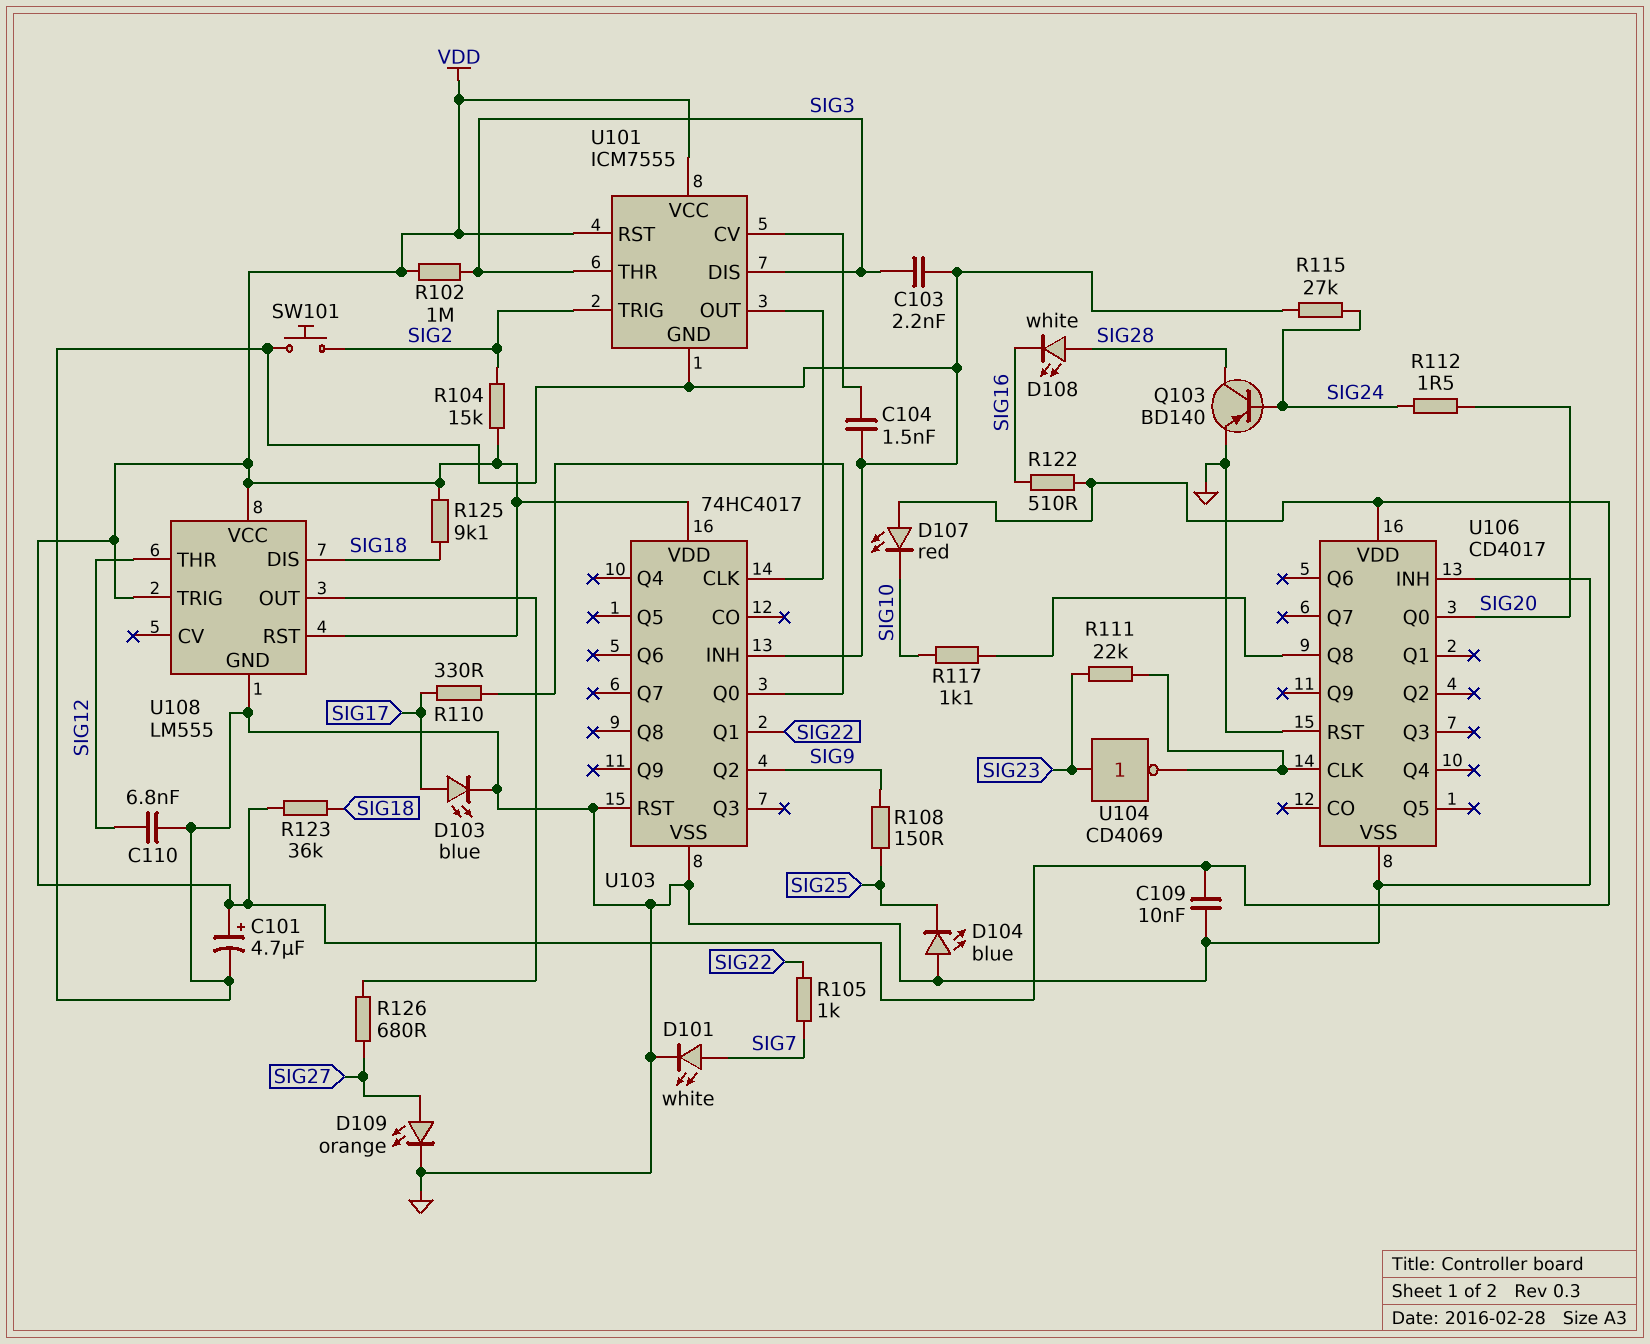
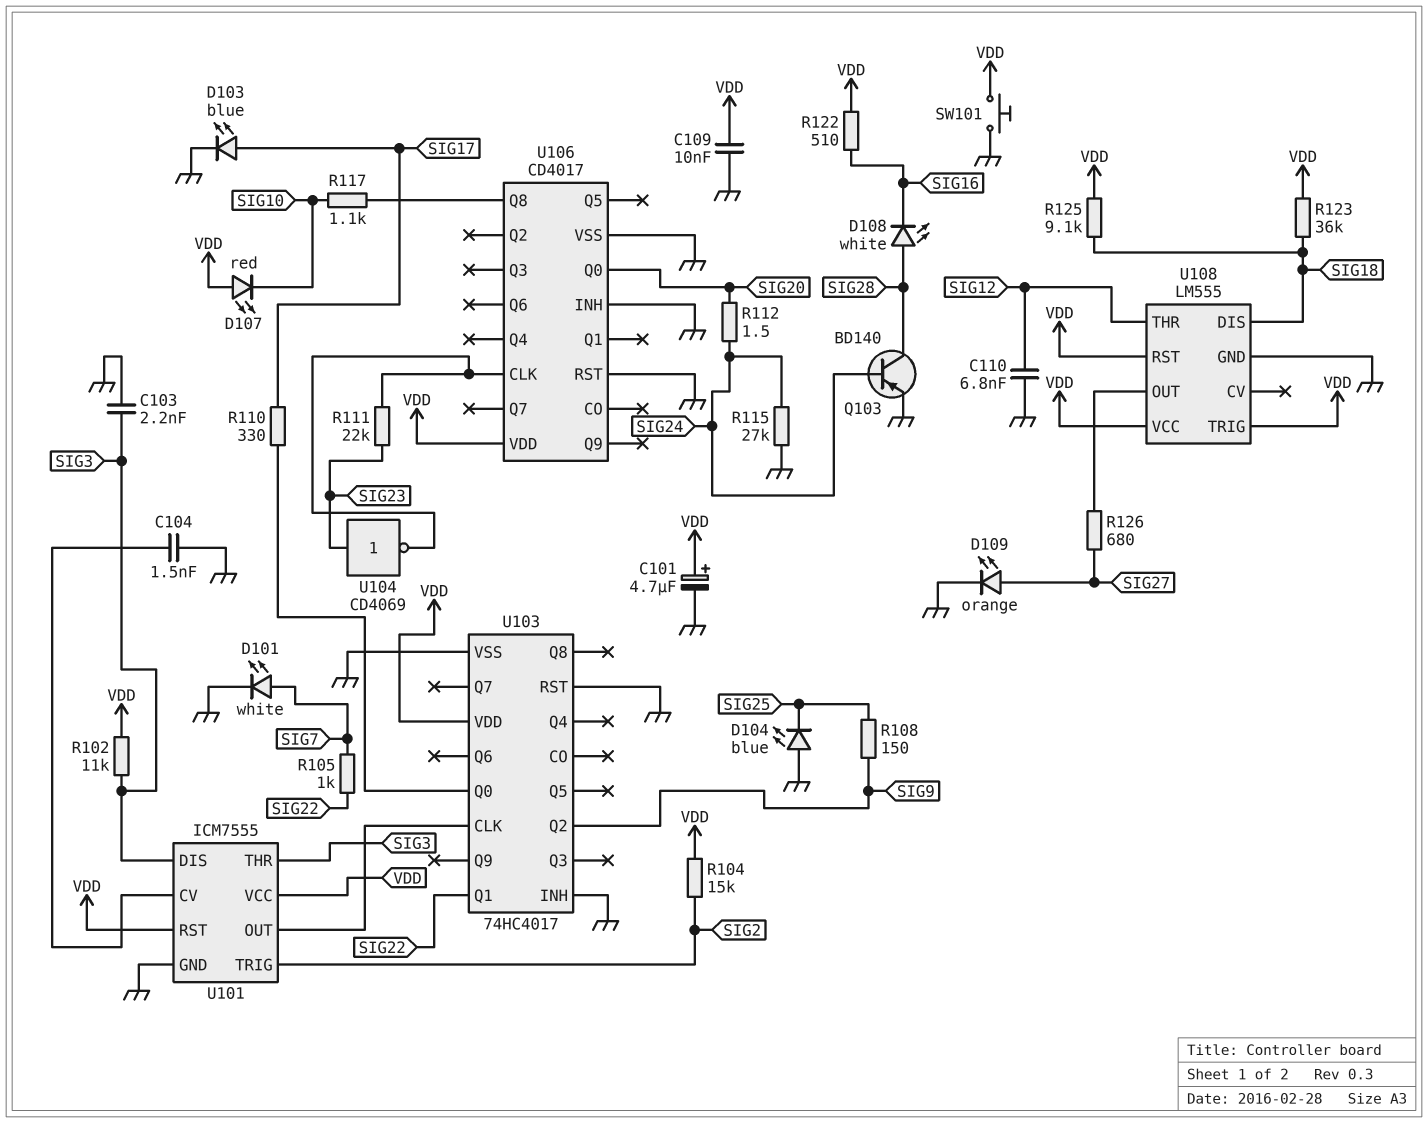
R102: 1M (SIG3, VDD) -> 11k (SIG3, VDD)
SW101: button (GND, SIG2) -> button (GND, VDD)

